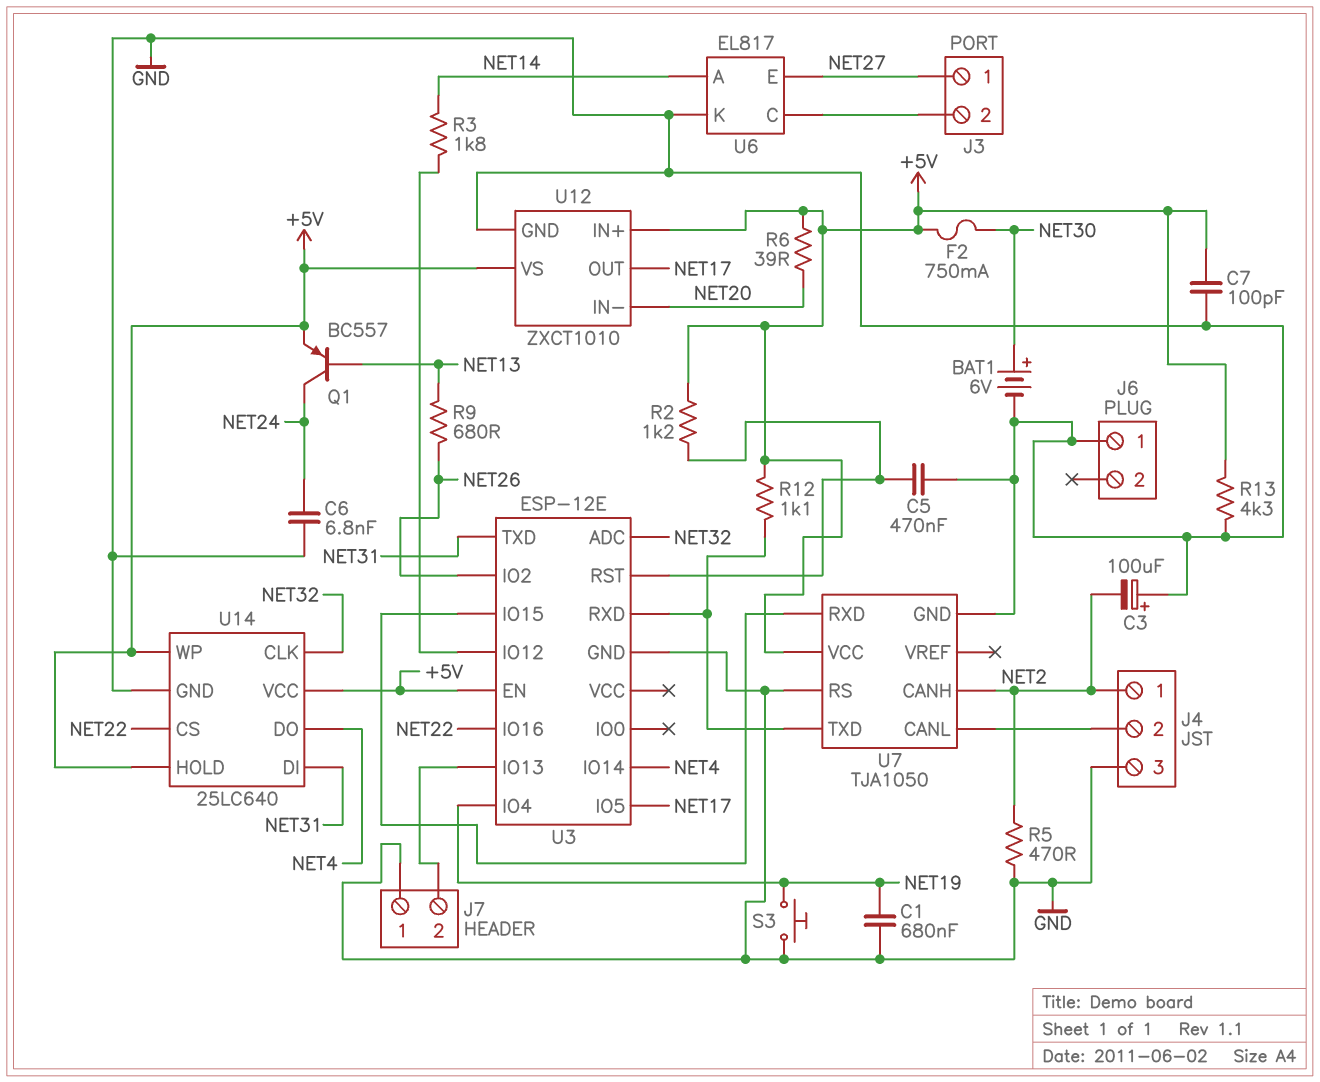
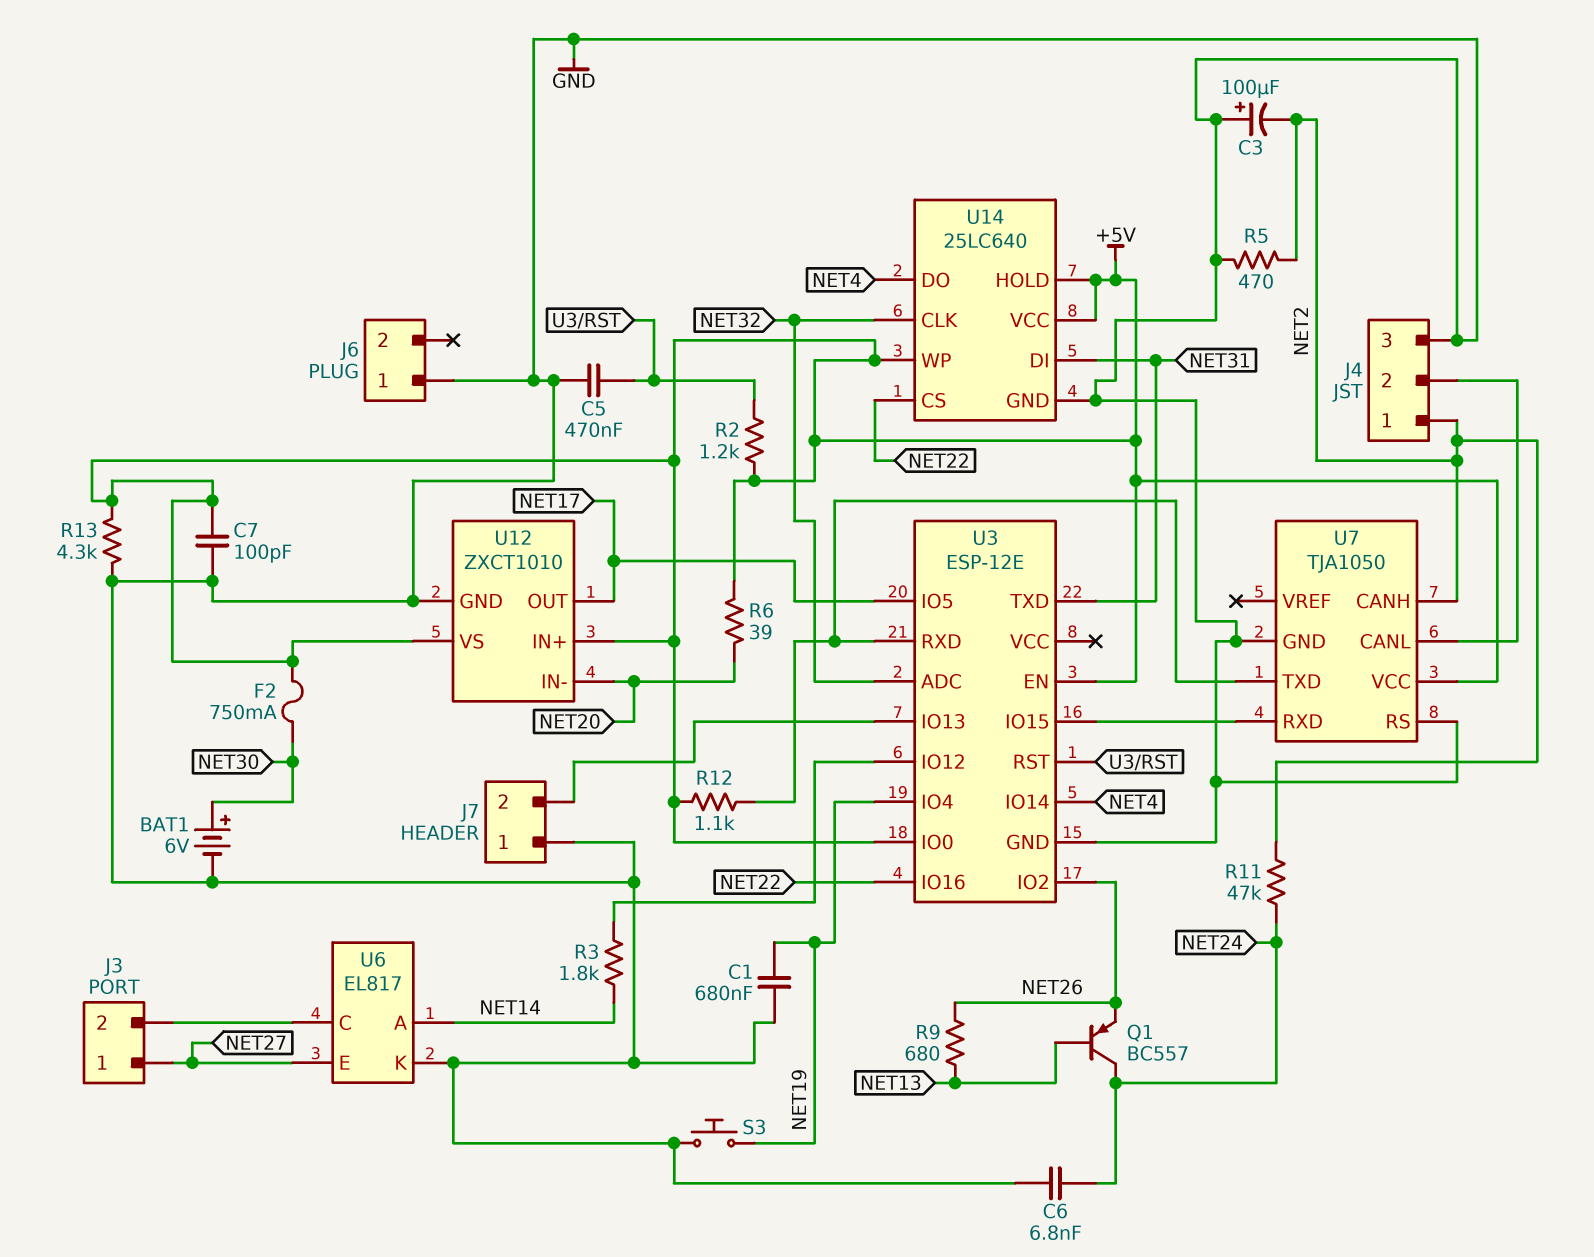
Q1: PNP BC557 (B NET13, C NET24, E +5V) -> PNP BC557 (B NET13, C NET24, E NET26)
R11: none -> 47k (NET2, NET24)
U3 pin IO0: none -> +5V

